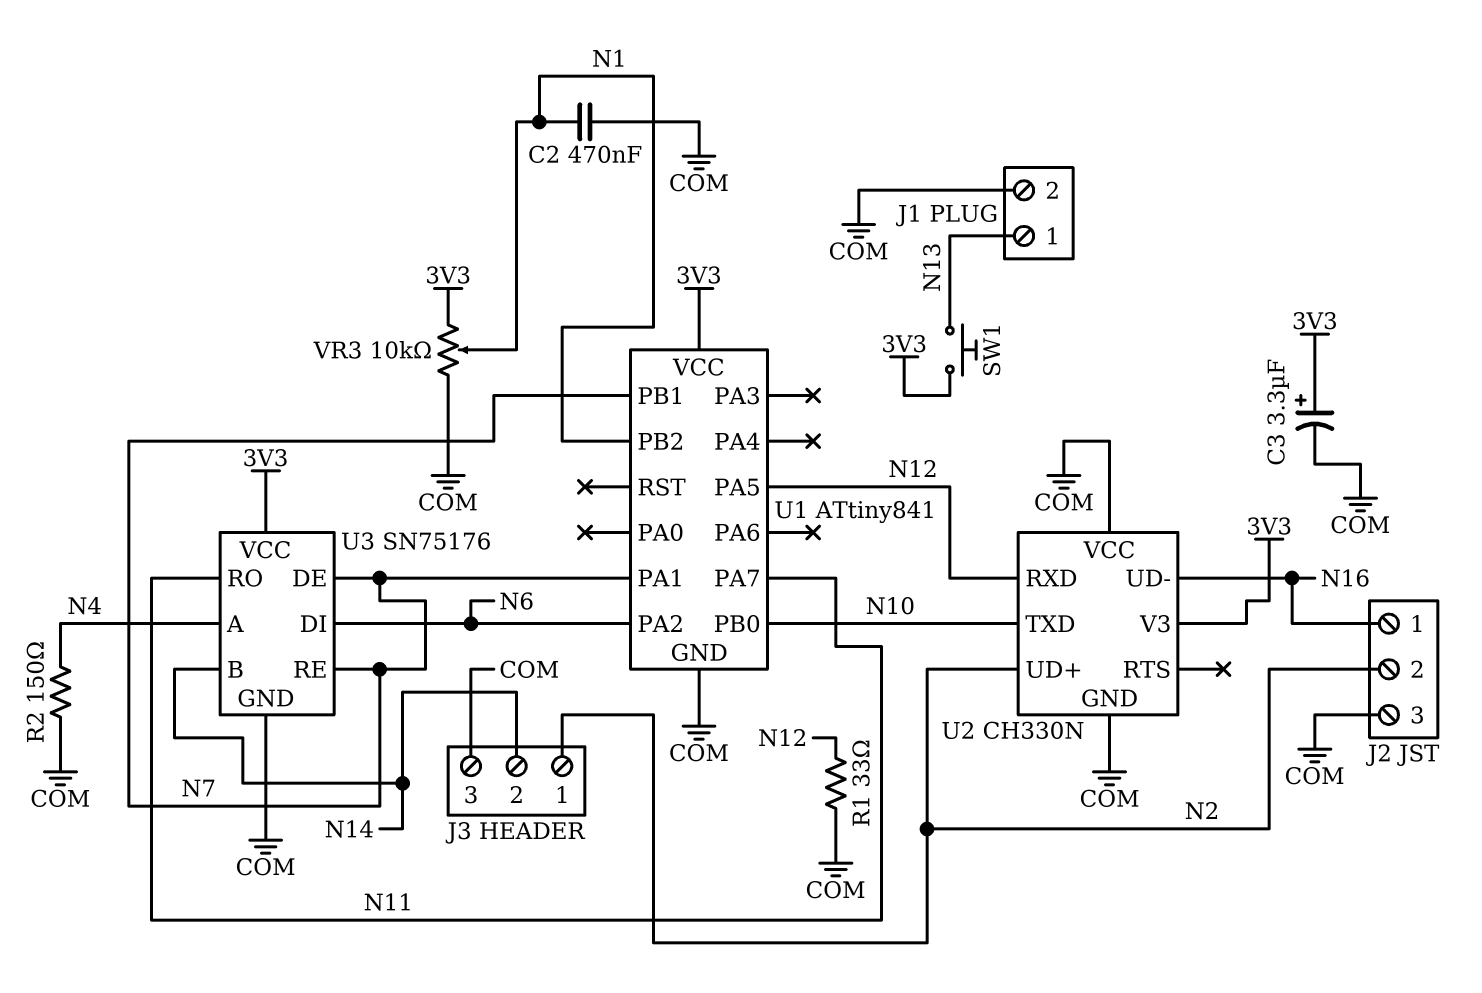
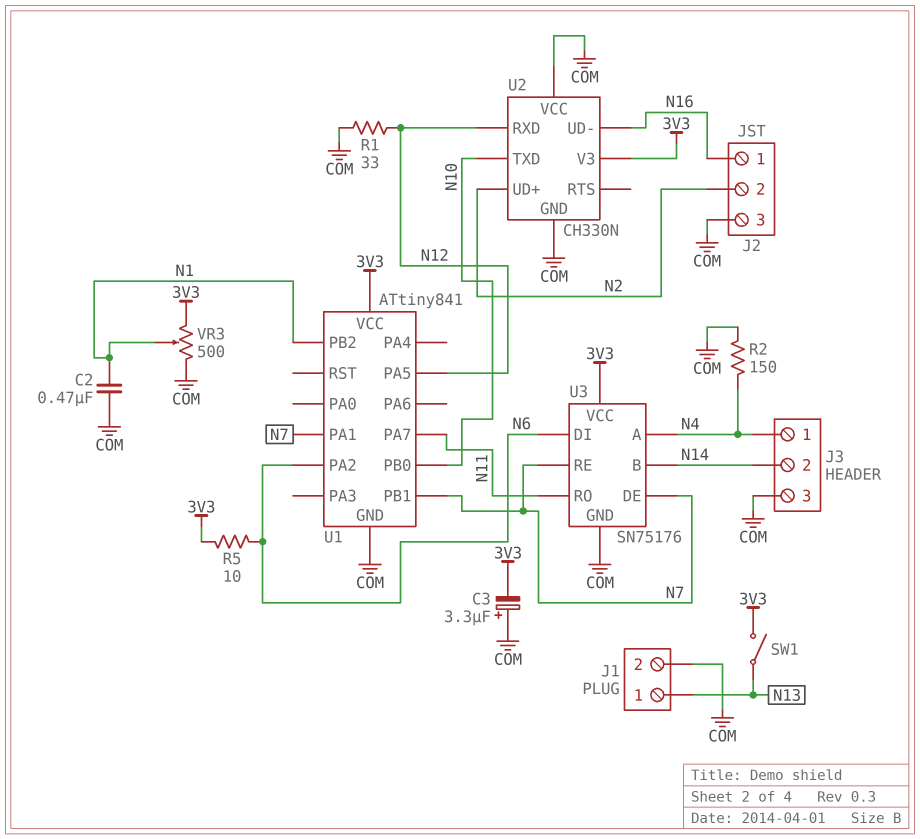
C3: 3.3uF (plus 3V3, minus COM) -> 3.3uF (plus COM, minus 3V3)
J3 pin 1: N2 -> N4
R5: none -> 10 (3V3, N6)
SW1: button (3V3, N13) -> switch (3V3, N13)
VR3: 10k (3V3, COM, wiper N1) -> 500 (3V3, COM, wiper N1)

